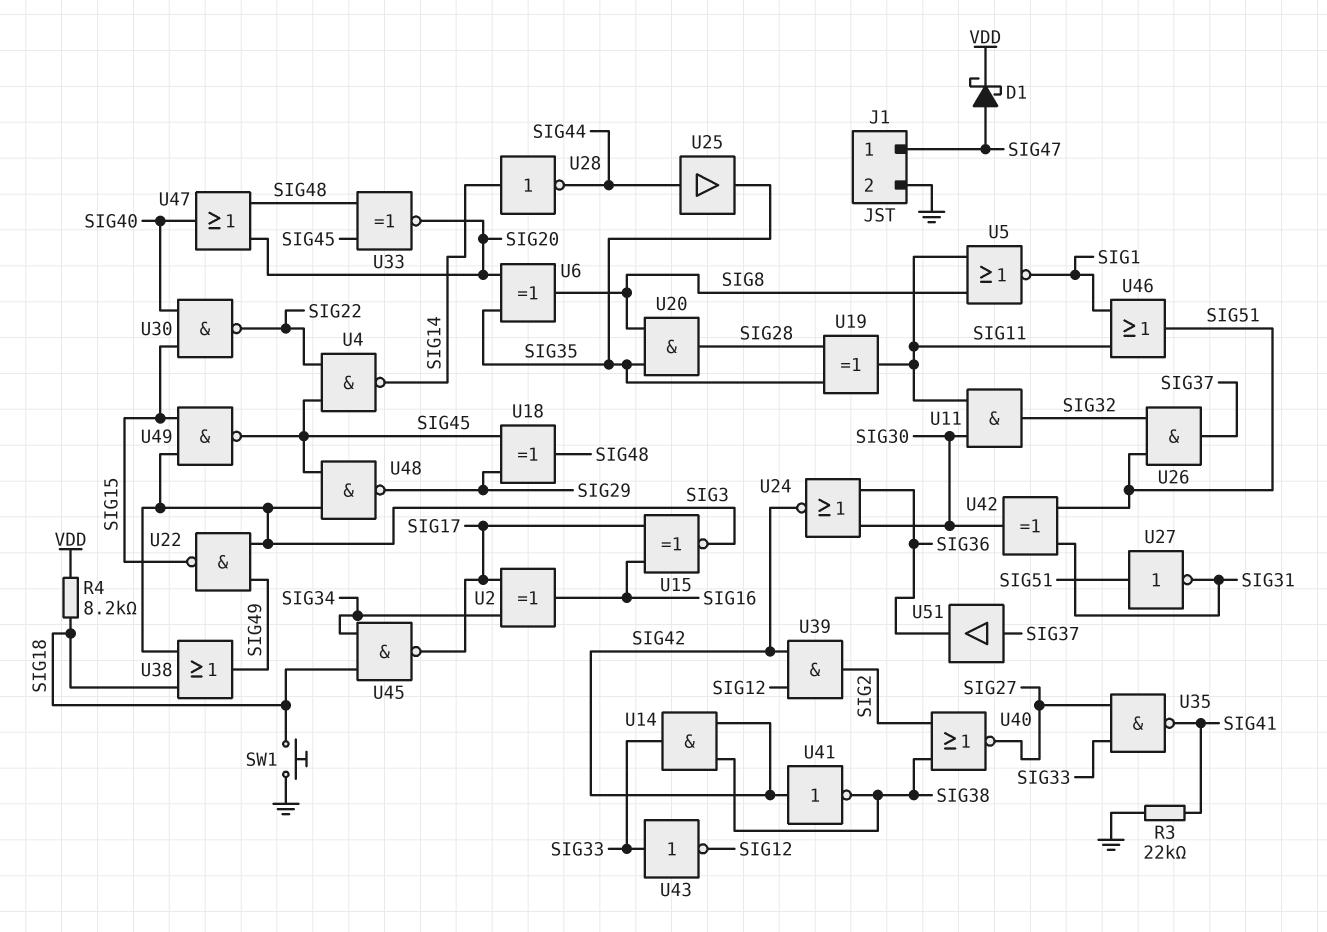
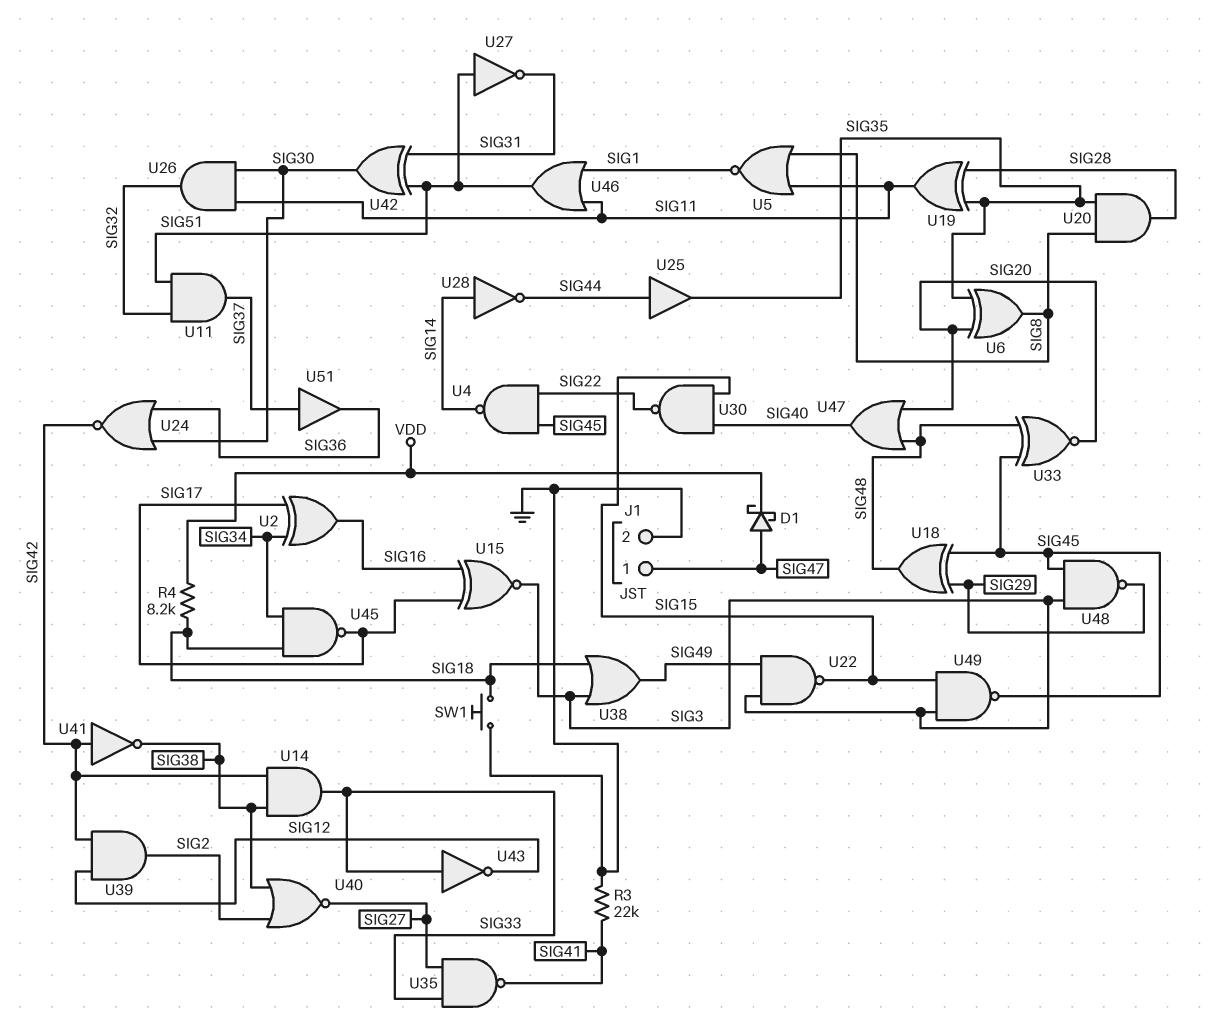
U11: AND (in SIG11, in SIG30, out SIG32) -> AND (in SIG32, in SIG51, out SIG37)
U26: AND (in SIG32, in SIG51, out SIG37) -> AND (in SIG11, in SIG30, out SIG32)

